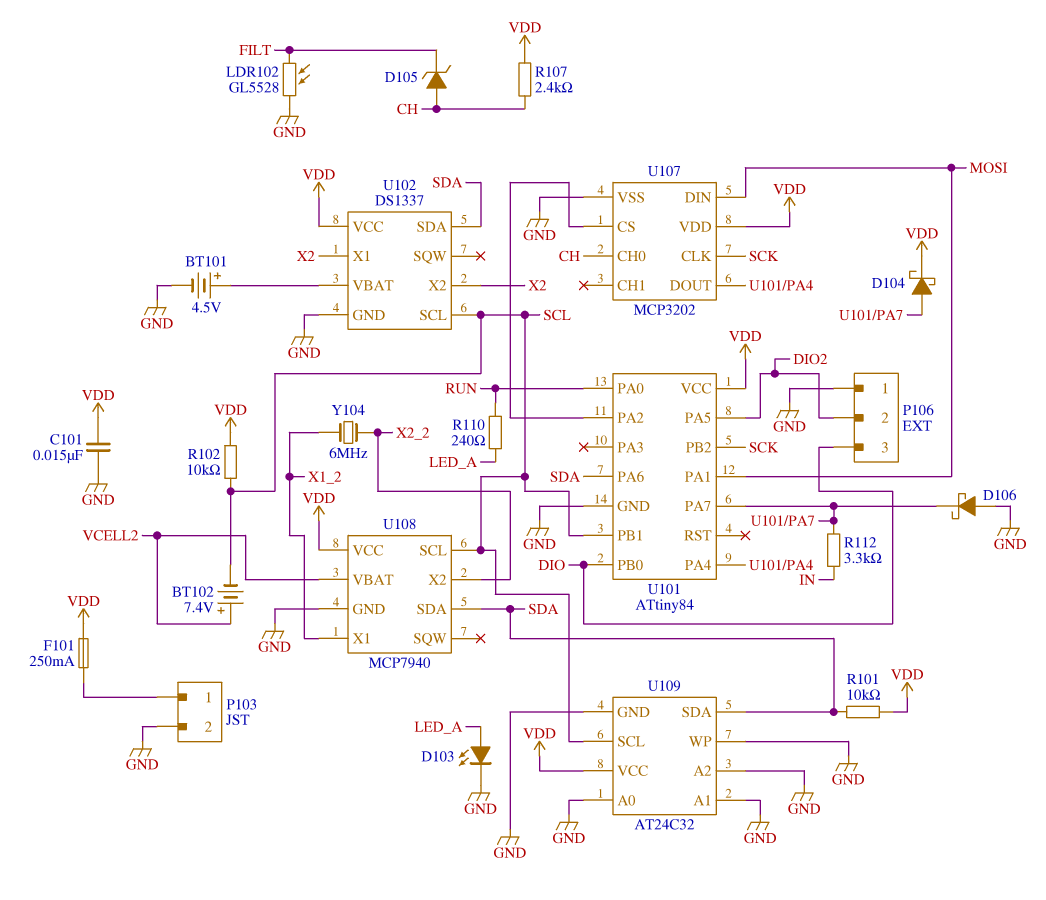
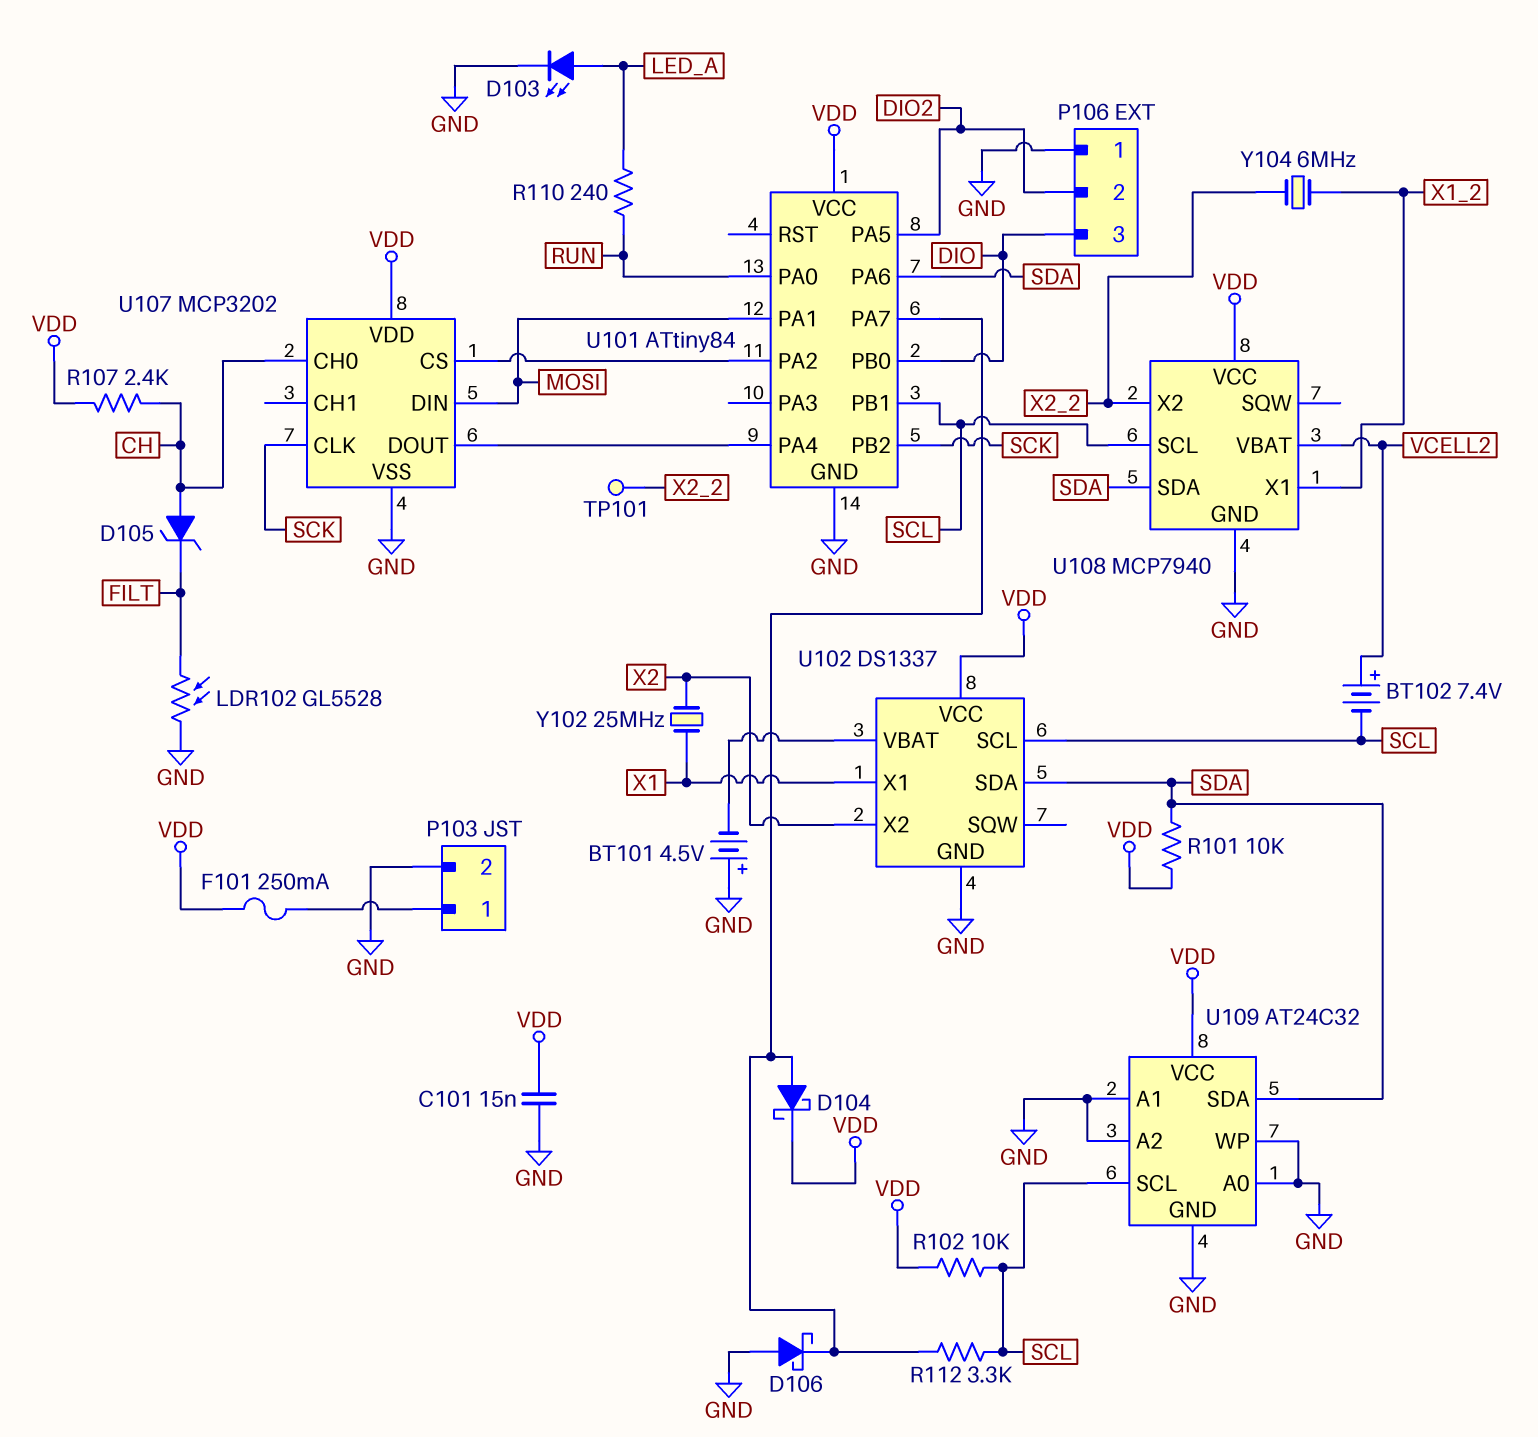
BT101: 4.5V (plus U102/VBAT, minus GND) -> 4.5V (plus GND, minus U102/VBAT)
R112: 3.3k (IN, U101/PA7) -> 3.3k (SCL, U101/PA7)
TP101: none -> test point (X2_2)
U102 pin X1: X2 -> X1
Y102: none -> 25MHz (X1, X2)

